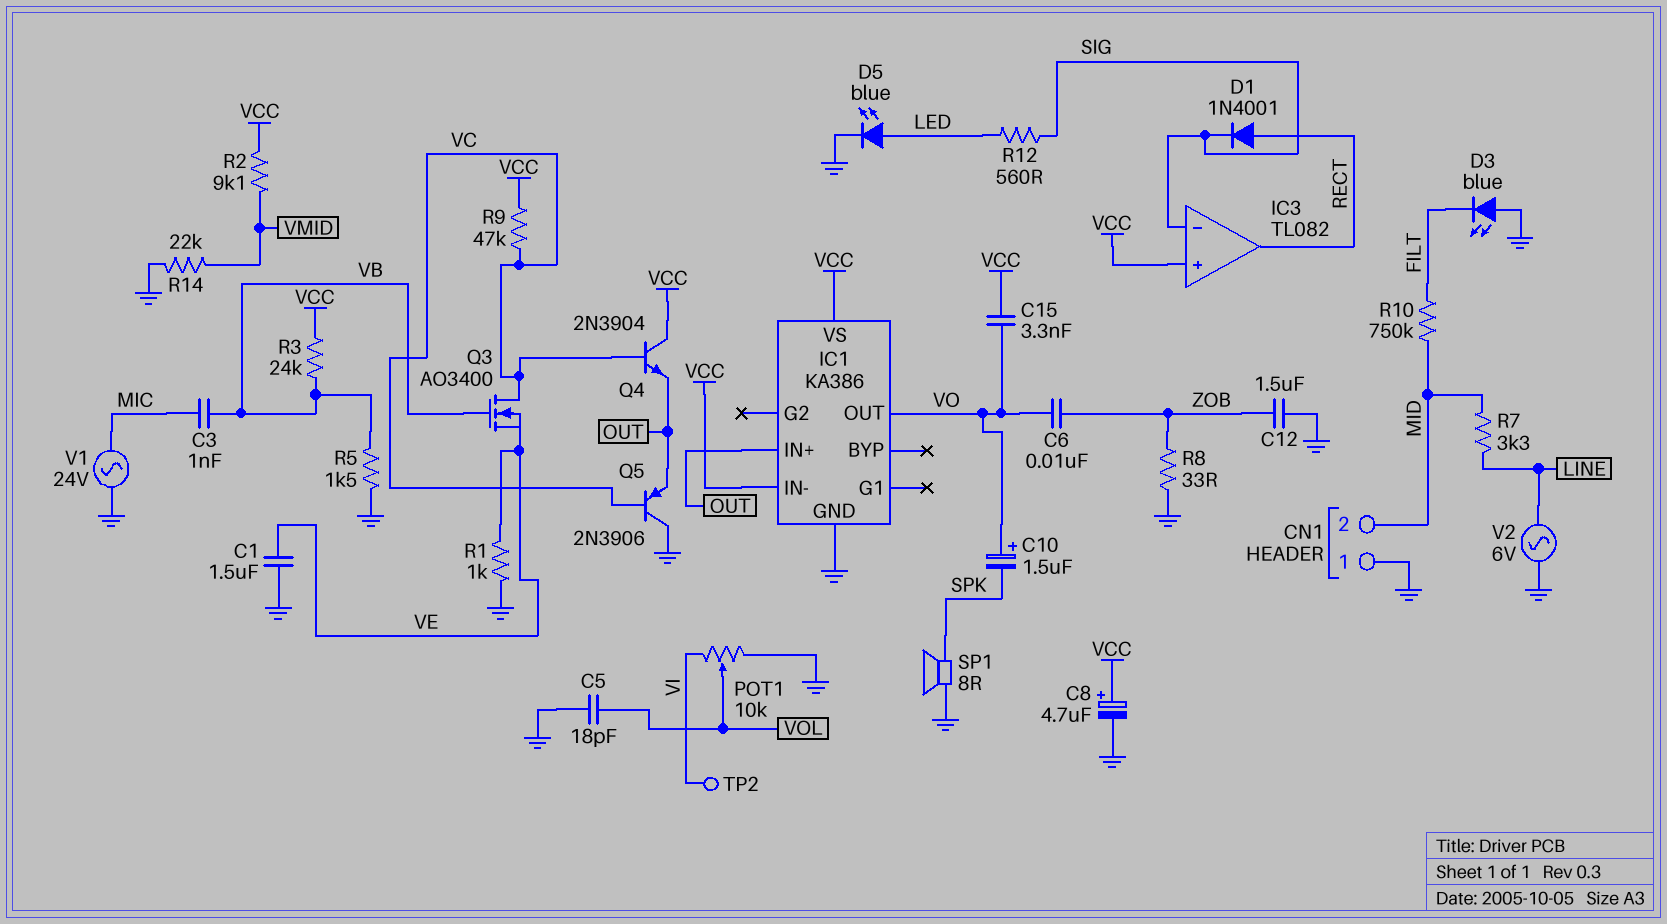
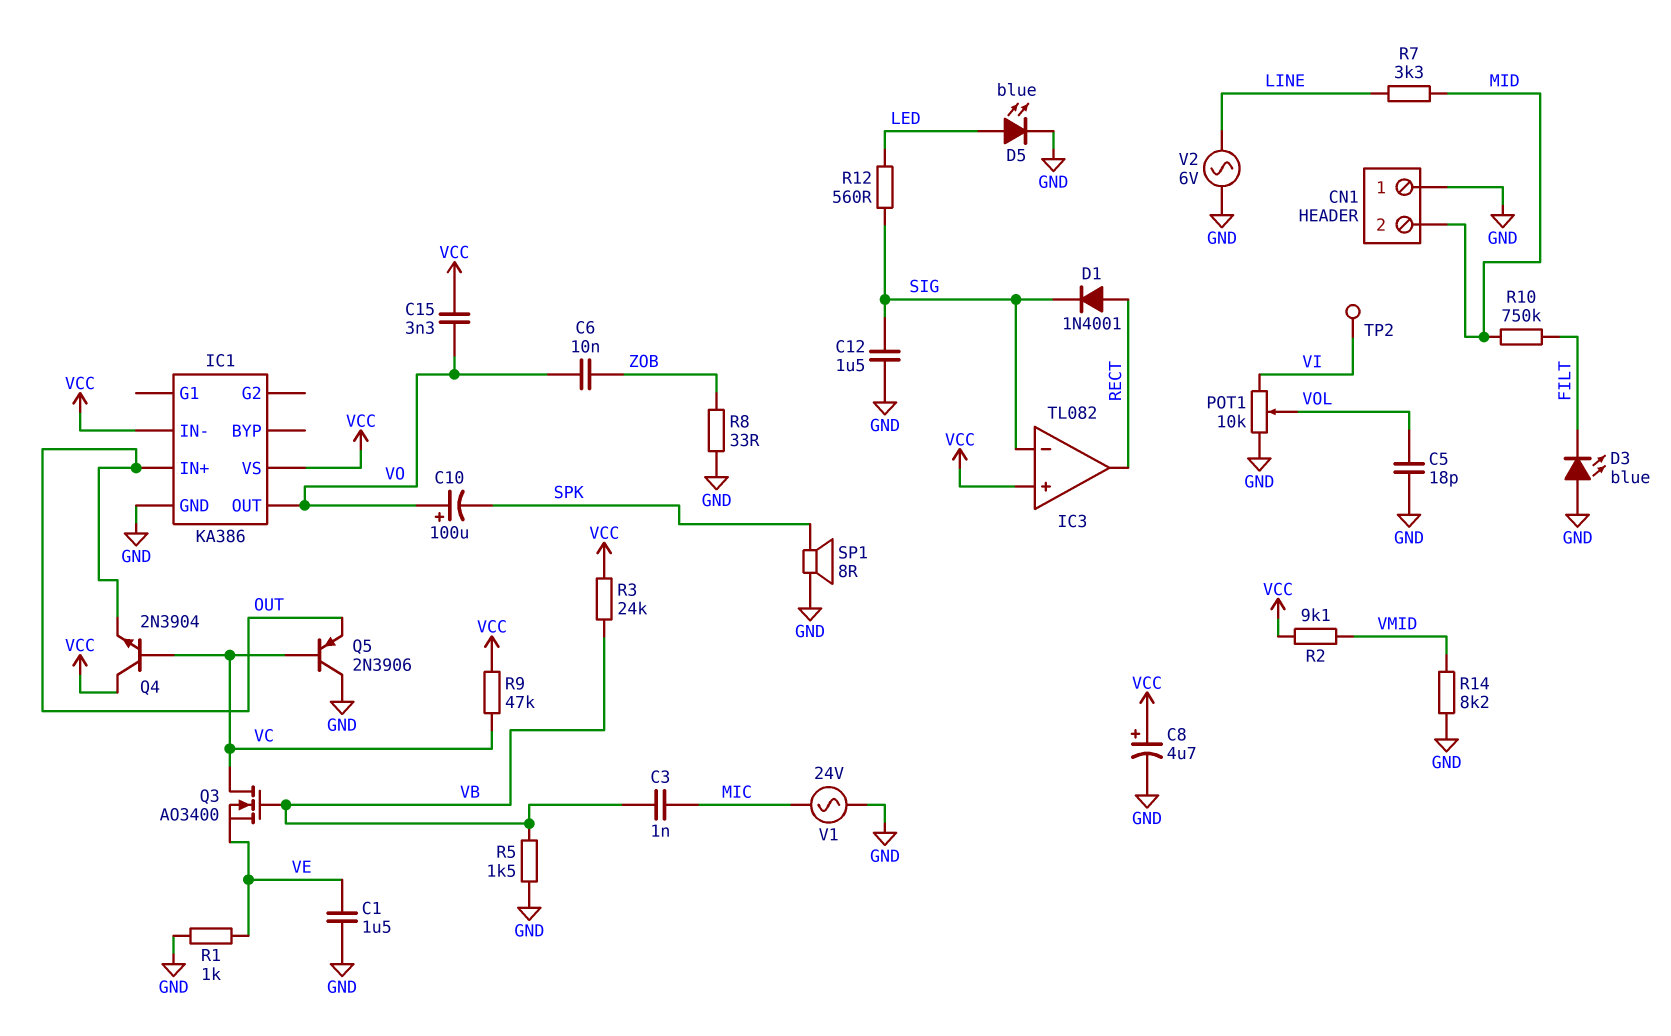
C10: 1.5uF (plus VO, minus SPK) -> 100uF (plus VO, minus SPK)
C12: 1.5uF (GND, ZOB) -> 1.5uF (GND, SIG)
R14: 22k (GND, VMID) -> 8.2k (GND, VMID)

